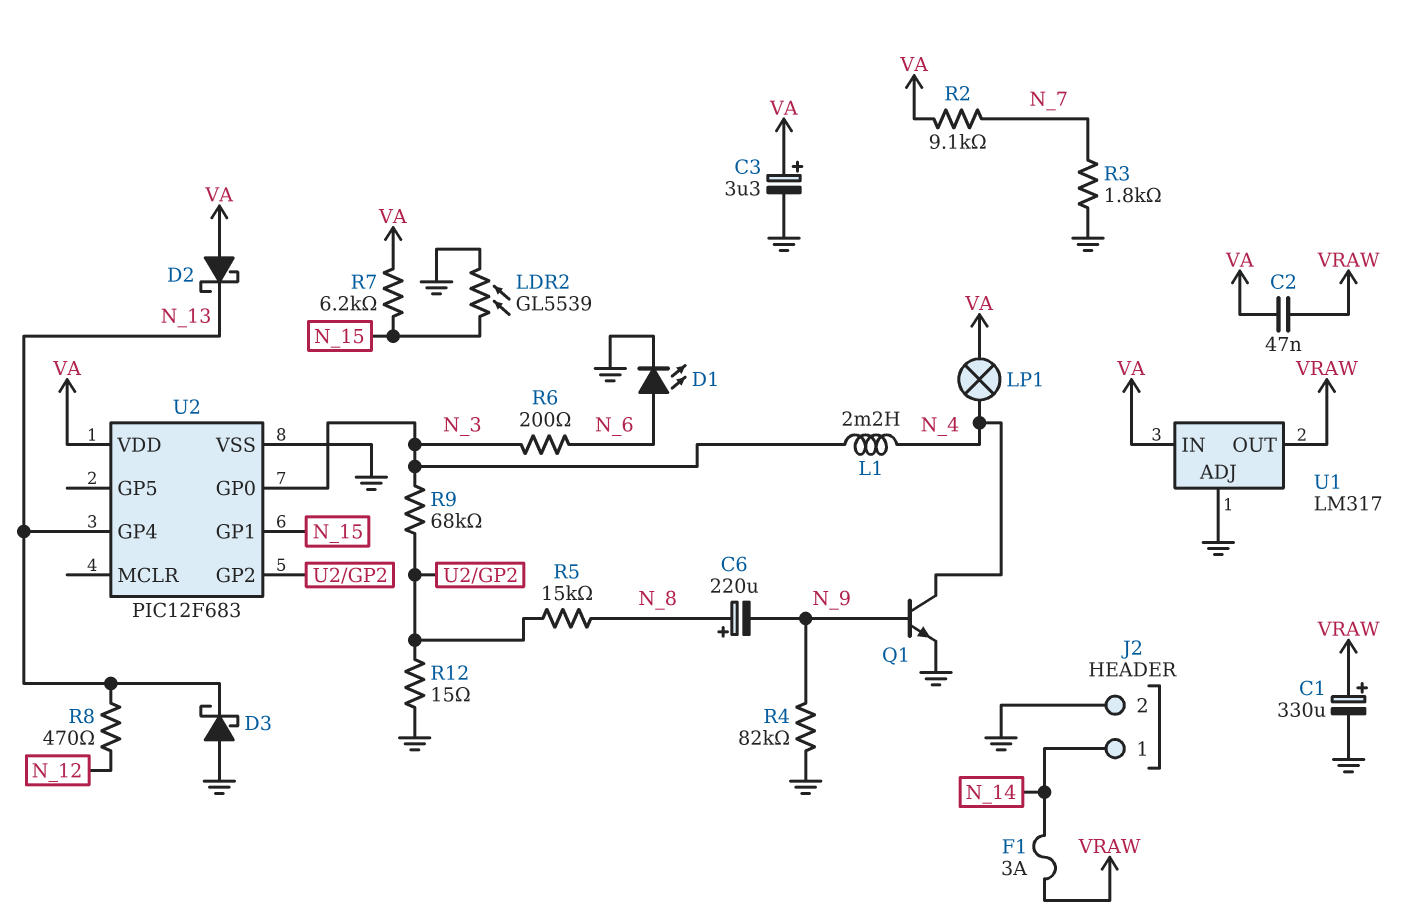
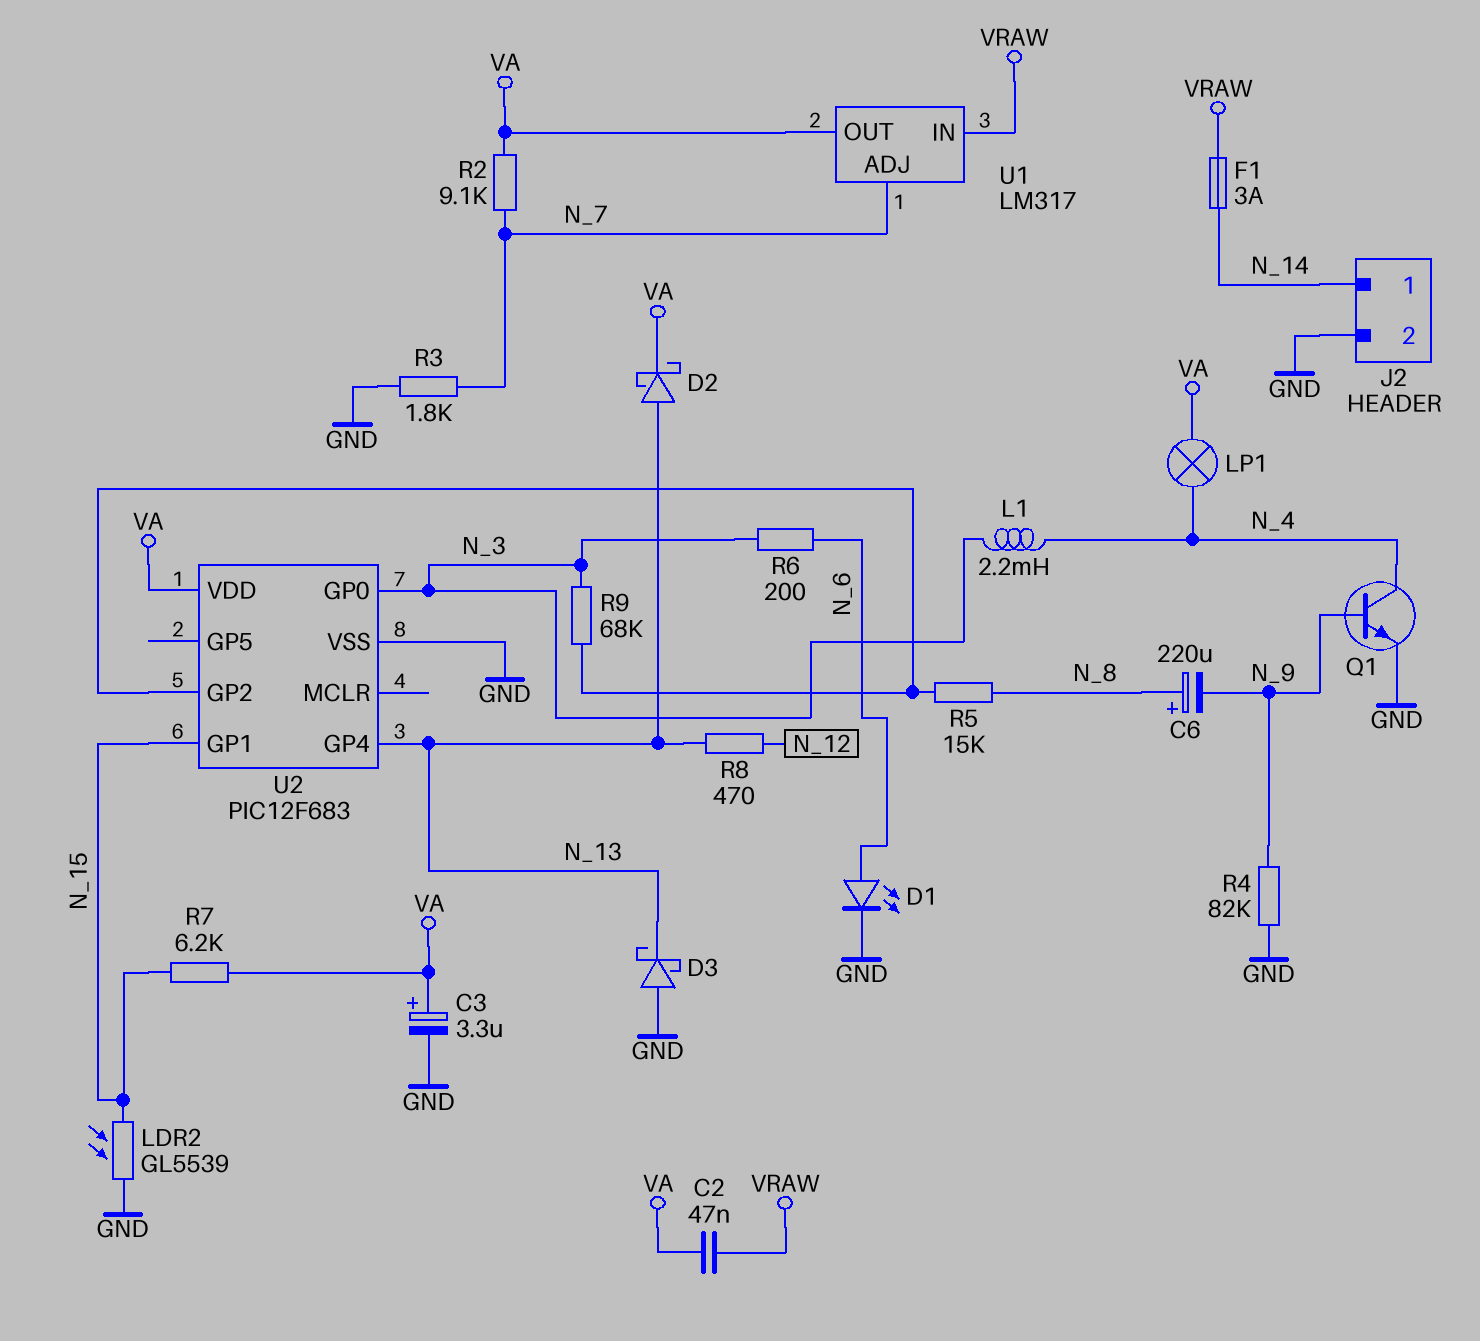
C1: 330uF (plus VRAW, minus GND) -> none
D2: schottky (A VA, K N_13) -> schottky (A N_13, K VA)
R12: 15 (GND, U2/GP2) -> none
U1 pin ADJ: GND -> N_7
U1 pin IN: VA -> VRAW
U1 pin OUT: VRAW -> VA

